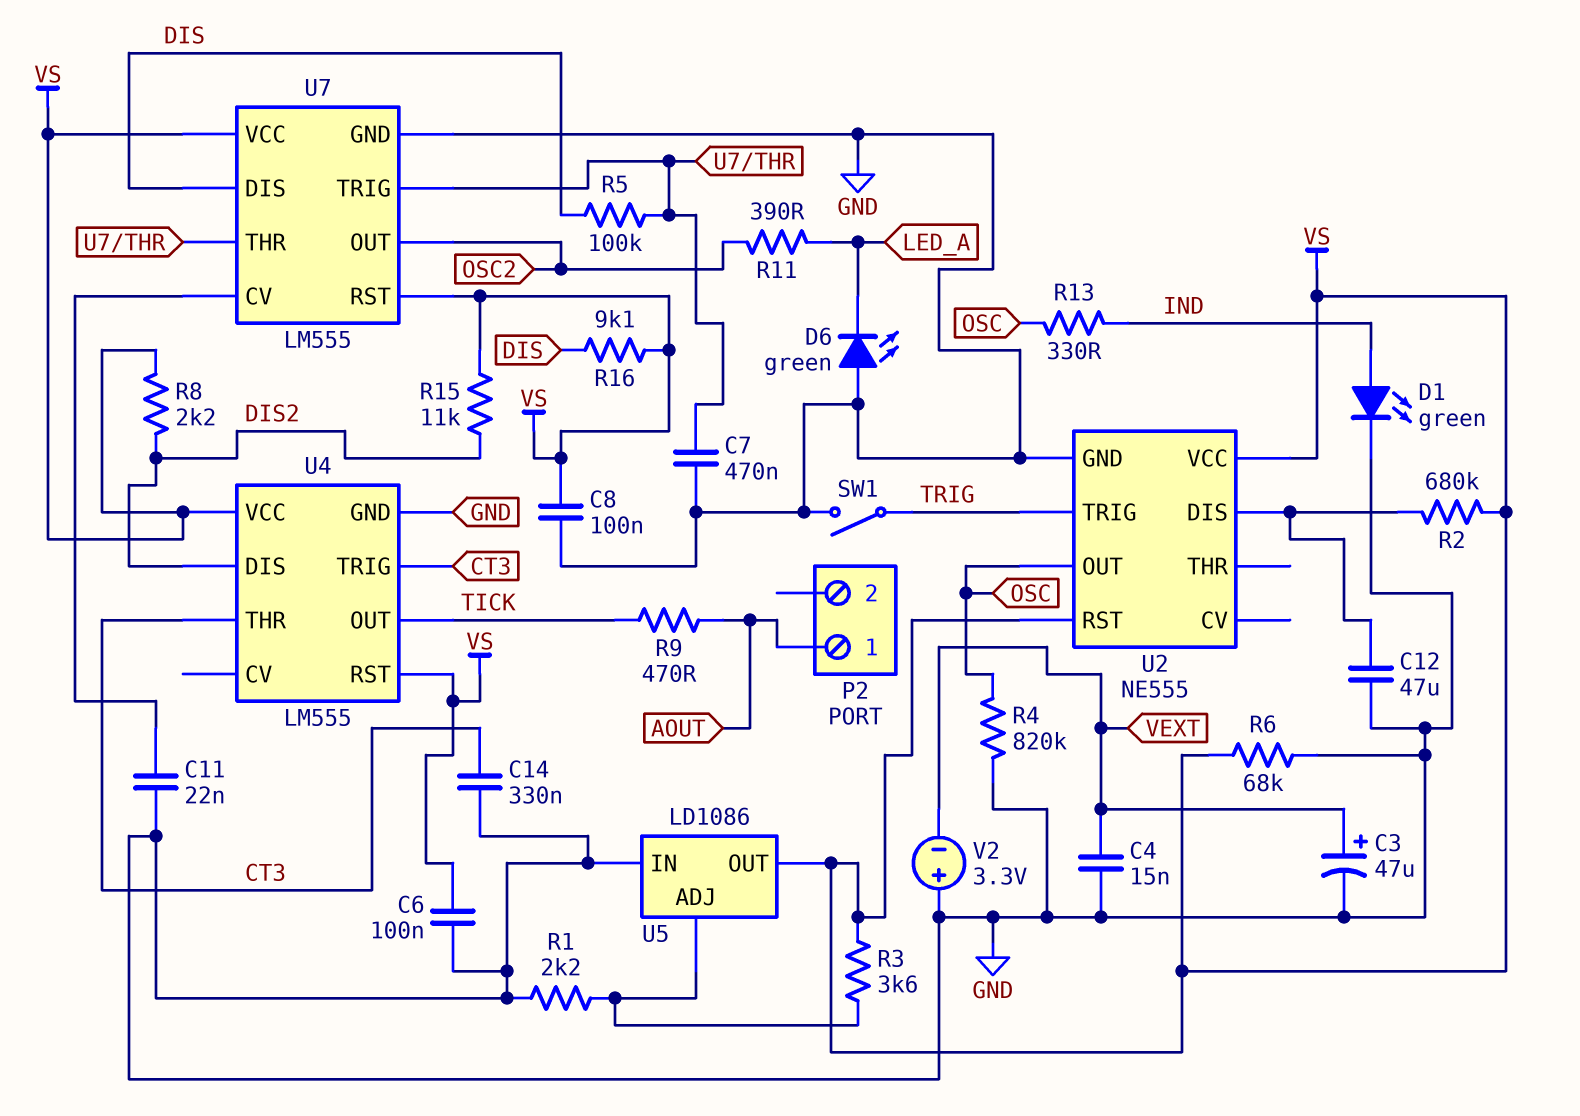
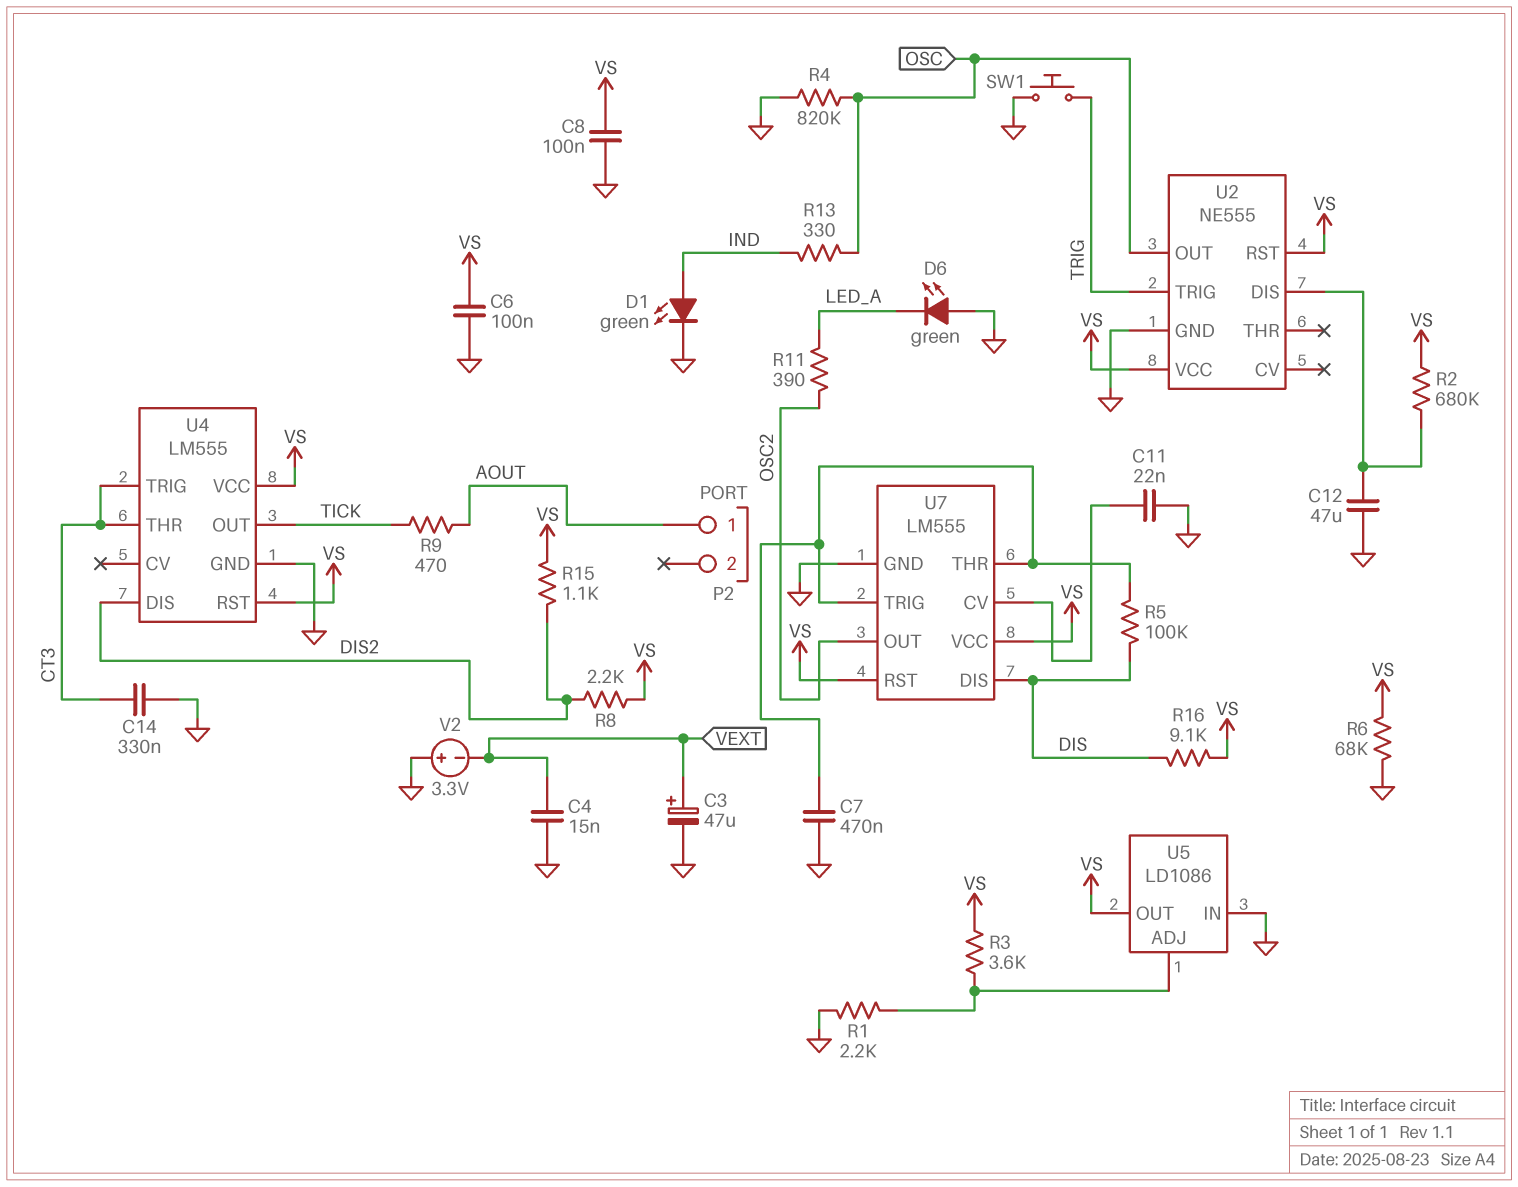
R15: 11k (DIS2, VS) -> 1.1k (DIS2, VS)
SW1: switch (GND, TRIG) -> button (GND, TRIG)

